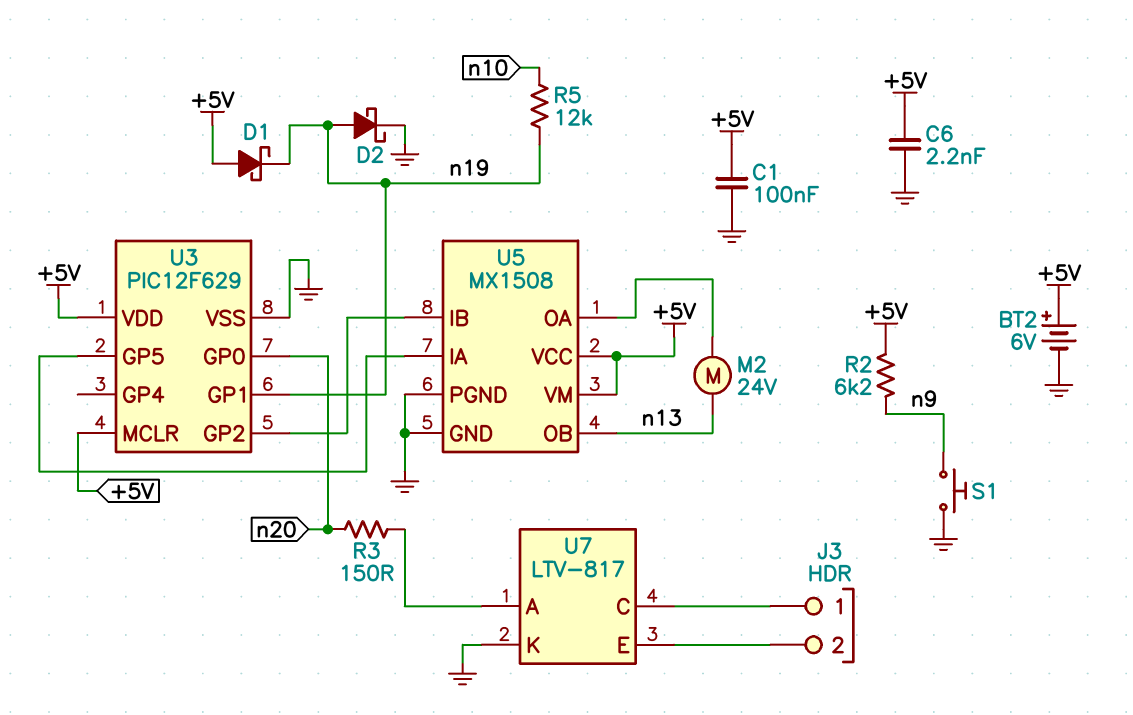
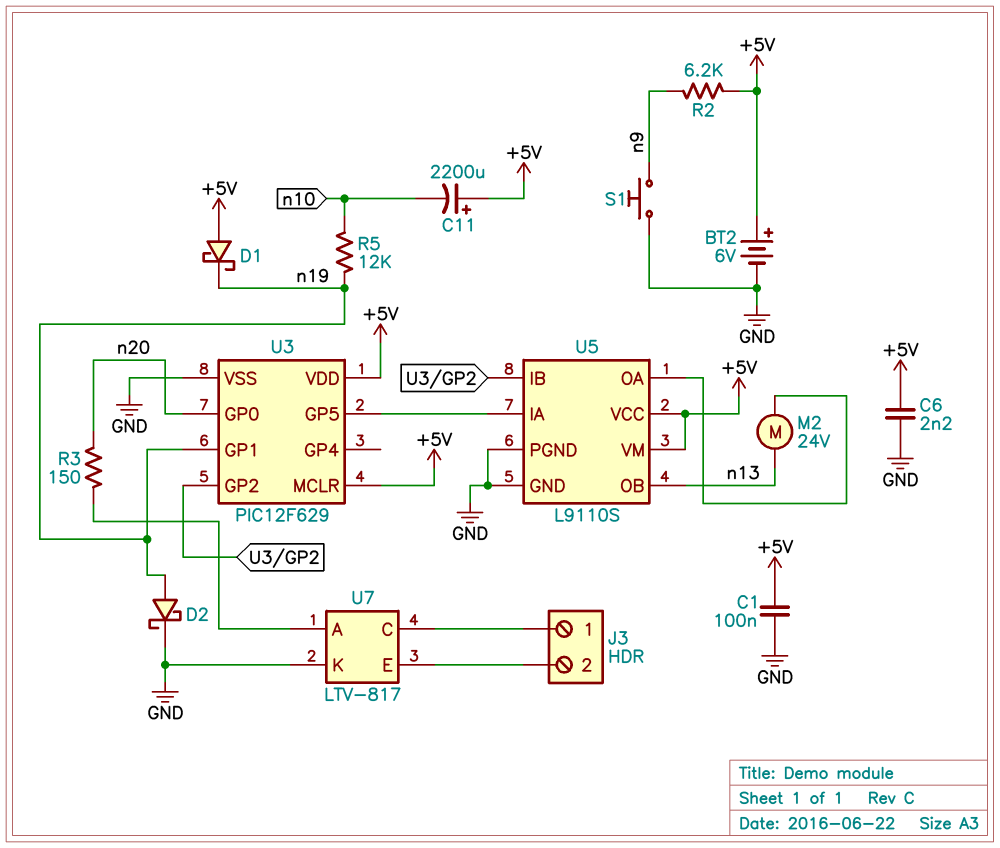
C11: none -> 2200uF (plus +5V, minus n10)
U5: MX1508 -> L9110S

